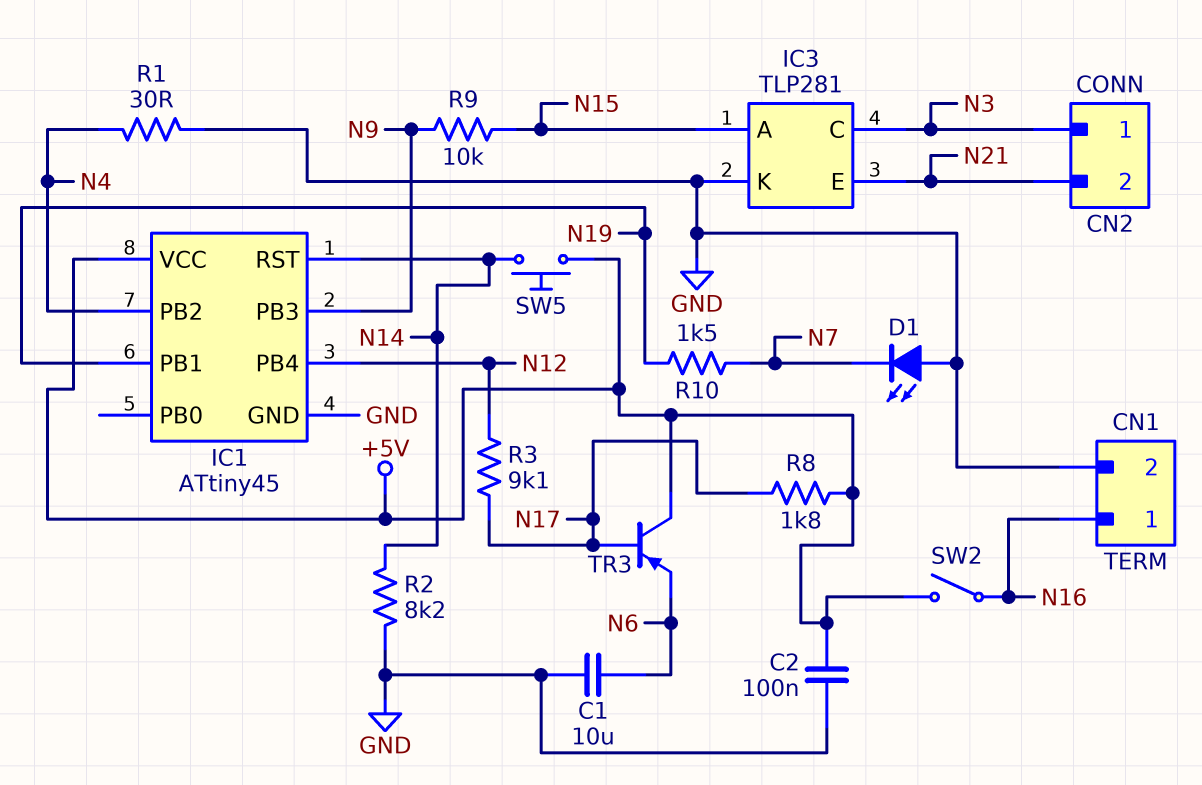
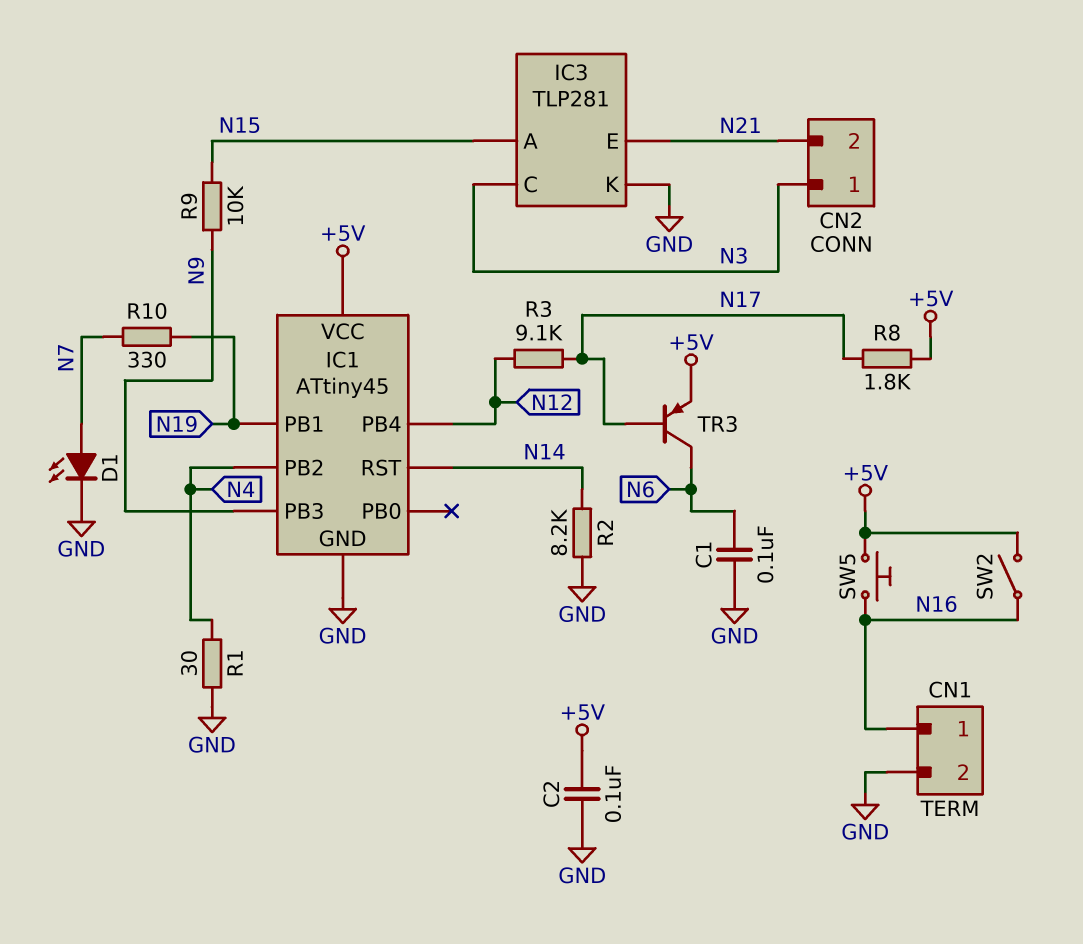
C1: 10uF (GND, N6) -> 100nF (GND, N6)
D1: LED (A GND, K N7) -> LED (A N7, K GND)
R10: 1.5k (N7, N19) -> 330 (N7, N19)
SW5: button (+5V, N14) -> button (+5V, N16)
TR3: PNP (B N17, C +5V, E N6) -> PNP (B N17, C N6, E +5V)

